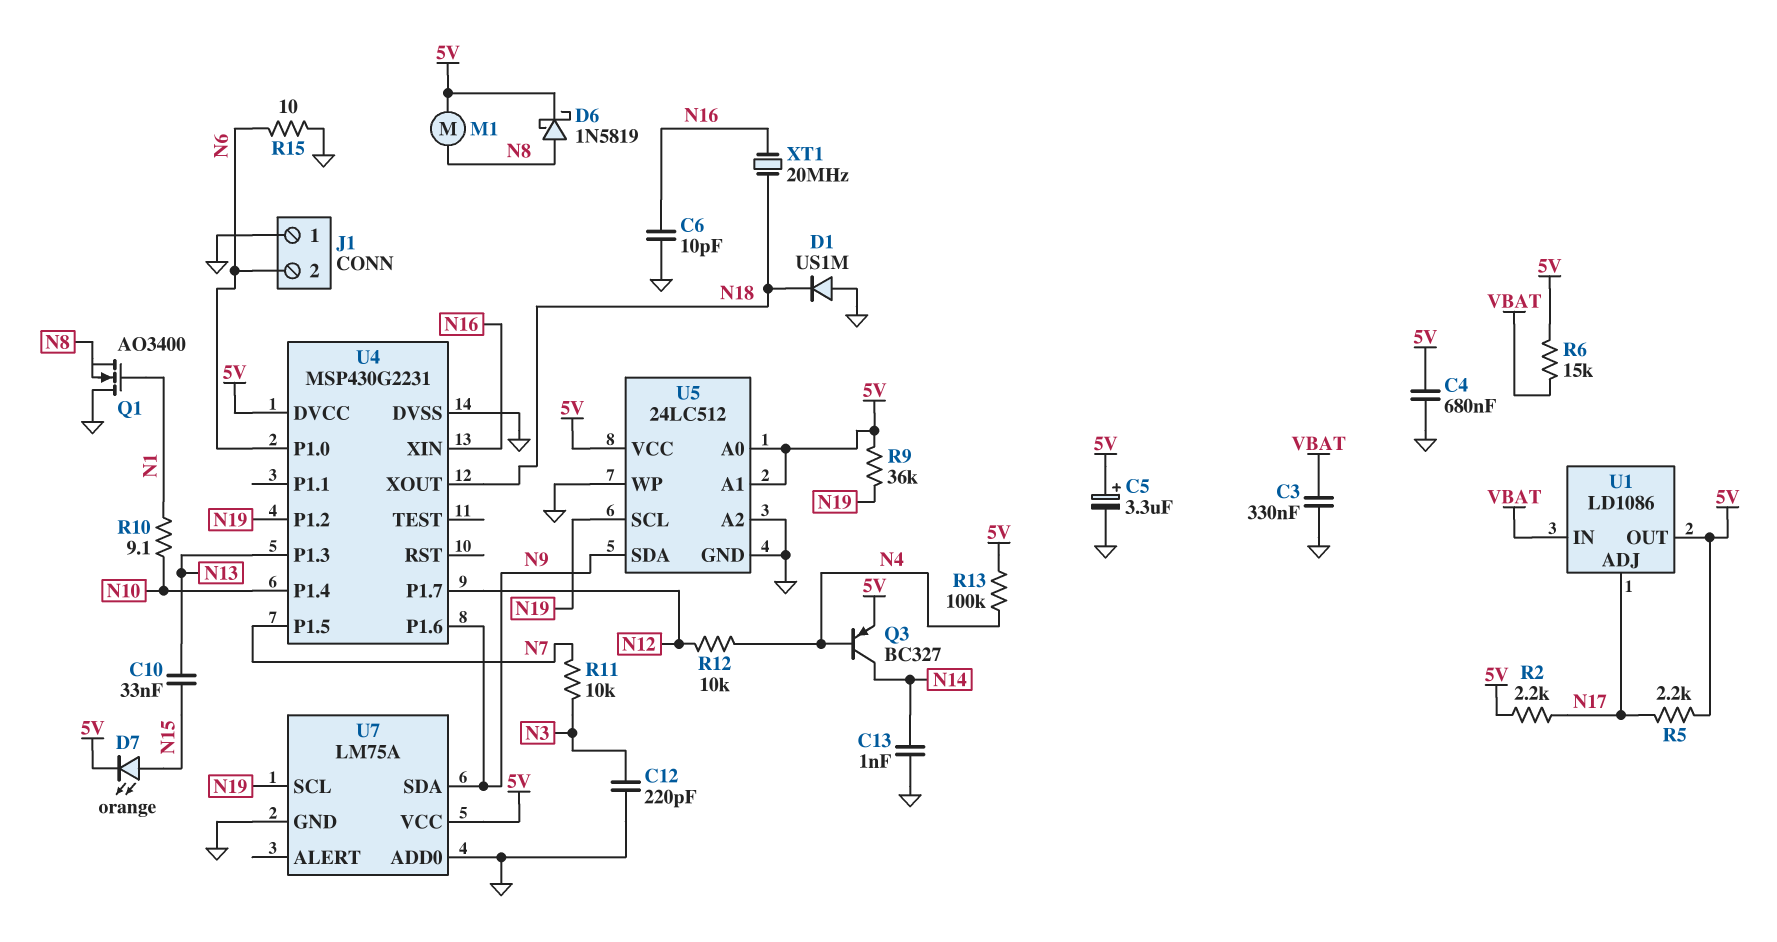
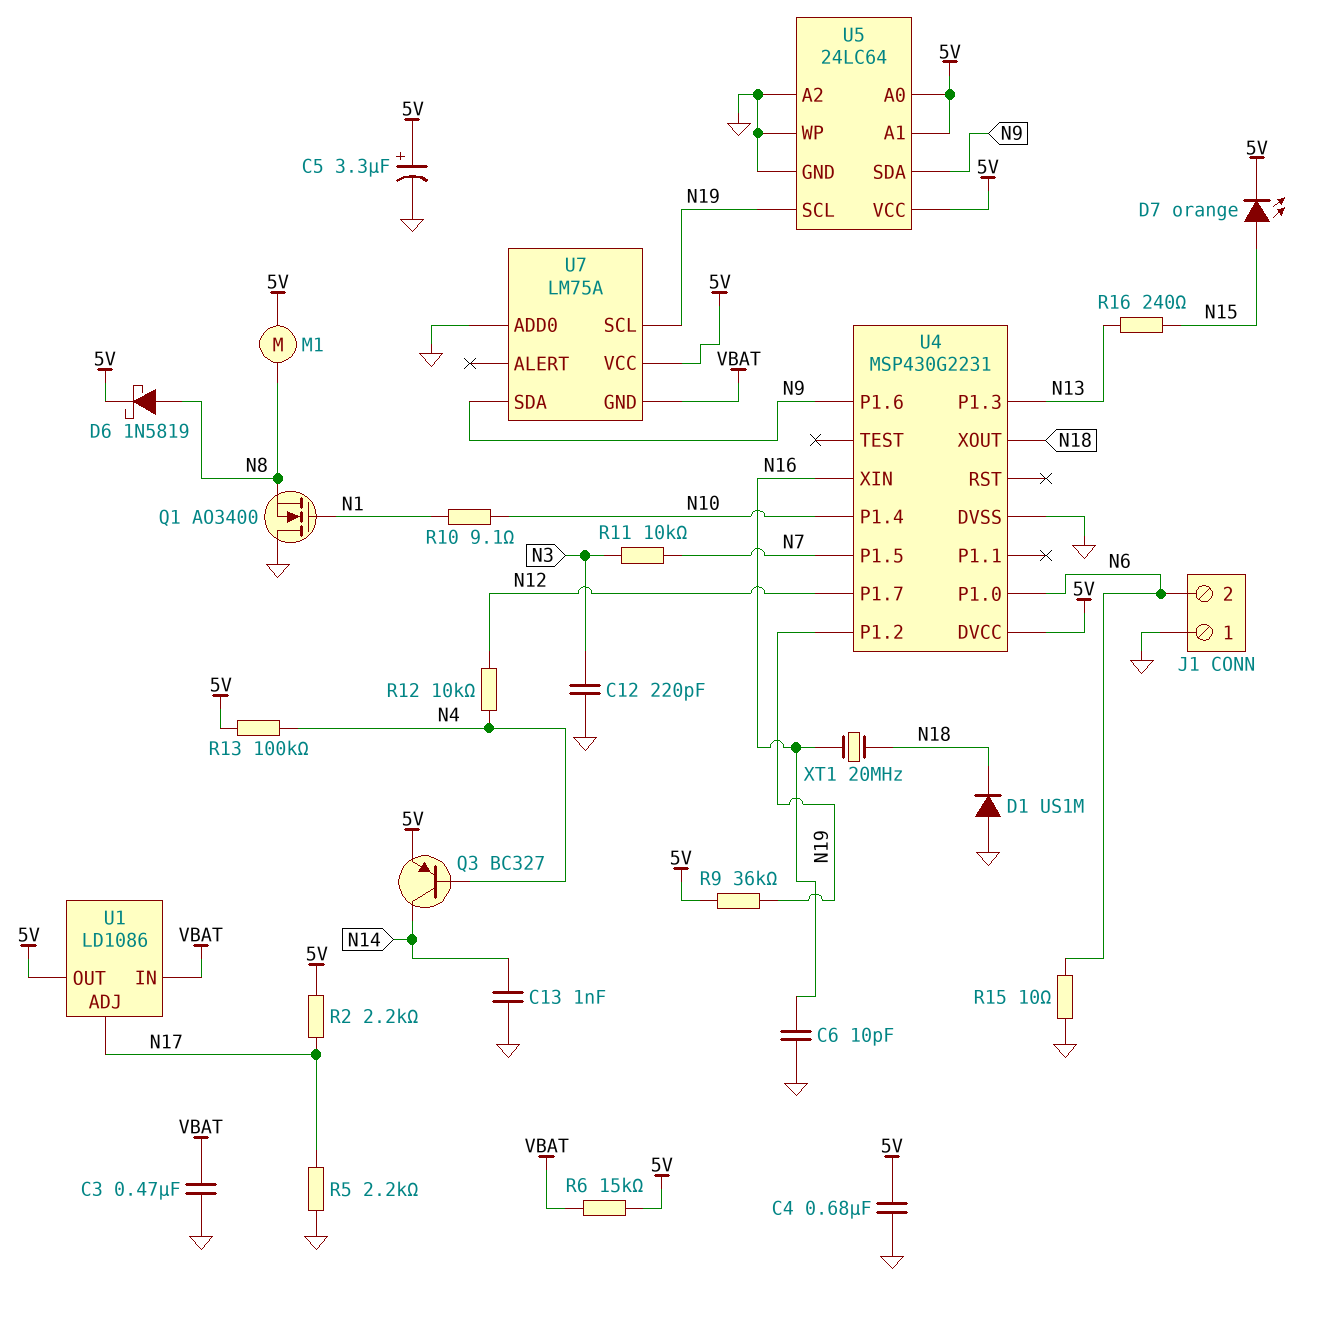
C3: 330nF (GND, VBAT) -> 470nF (GND, VBAT)
C10: 33nF (N13, N15) -> none
R5: 2.2k (5V, N17) -> 2.2k (GND, N17)
R16: none -> 240 (N13, N15)
U5: 24LC512 -> 24LC64
U7 pin GND: GND -> VBAT

